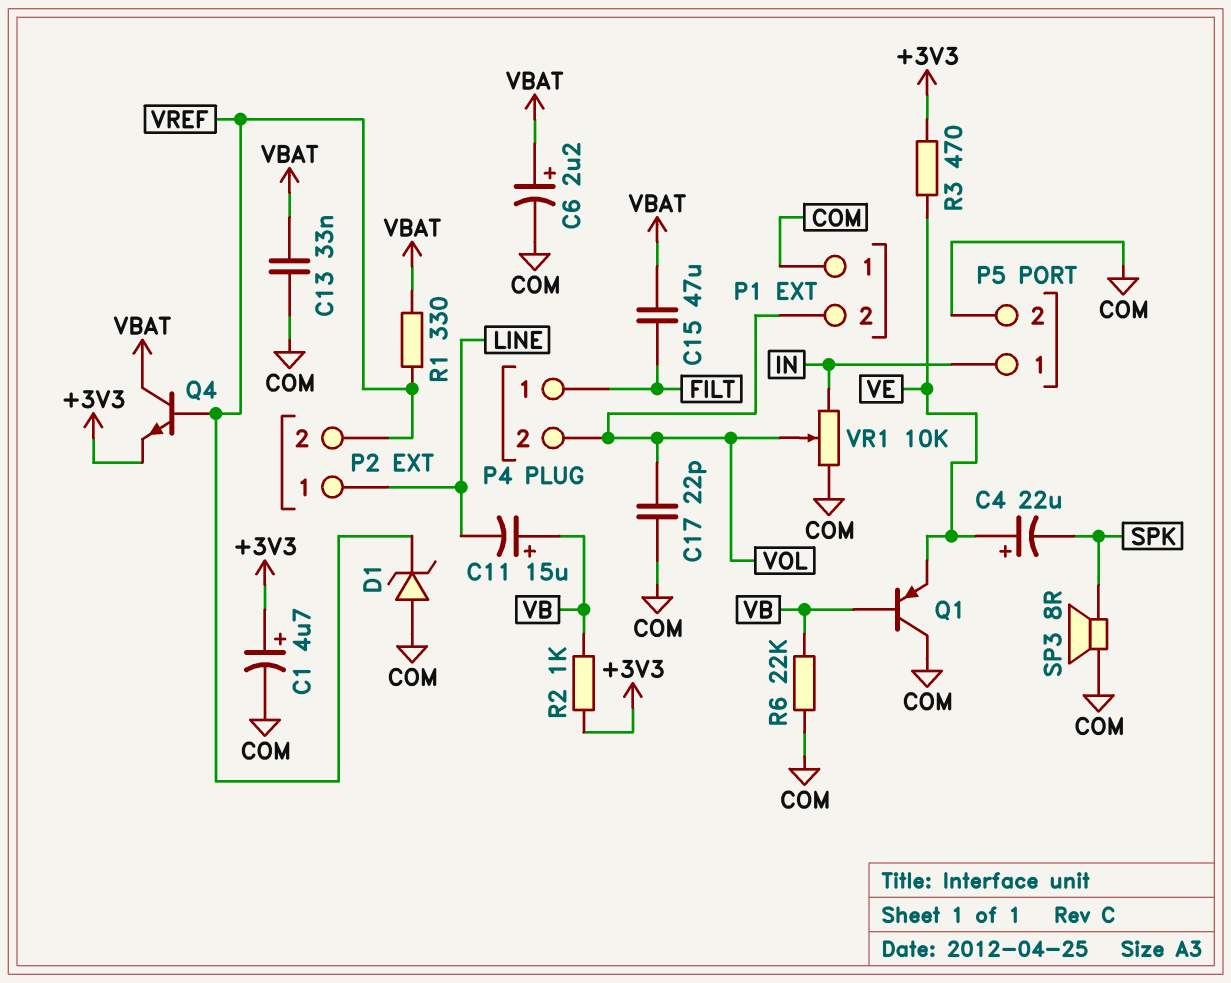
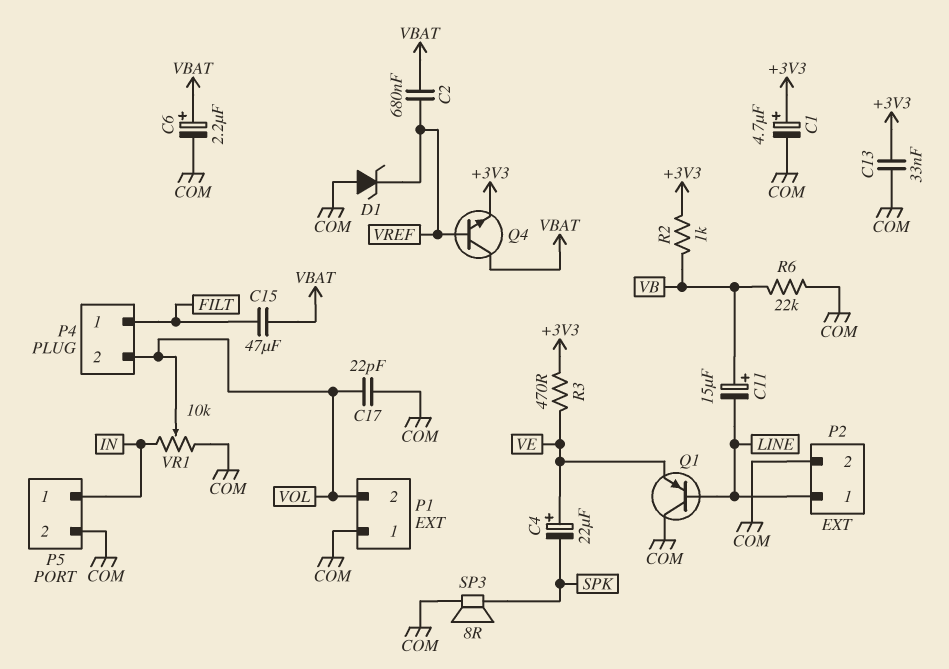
C2: none -> 680nF (VBAT, VREF)
C13: 33nF (COM, VBAT) -> 33nF (+3V3, COM)
P2 pin 2: VREF -> COM
Q1: PNP (B VB, C COM, E VE) -> PNP (B LINE, C COM, E VE)
R1: 330 (VBAT, VREF) -> none

